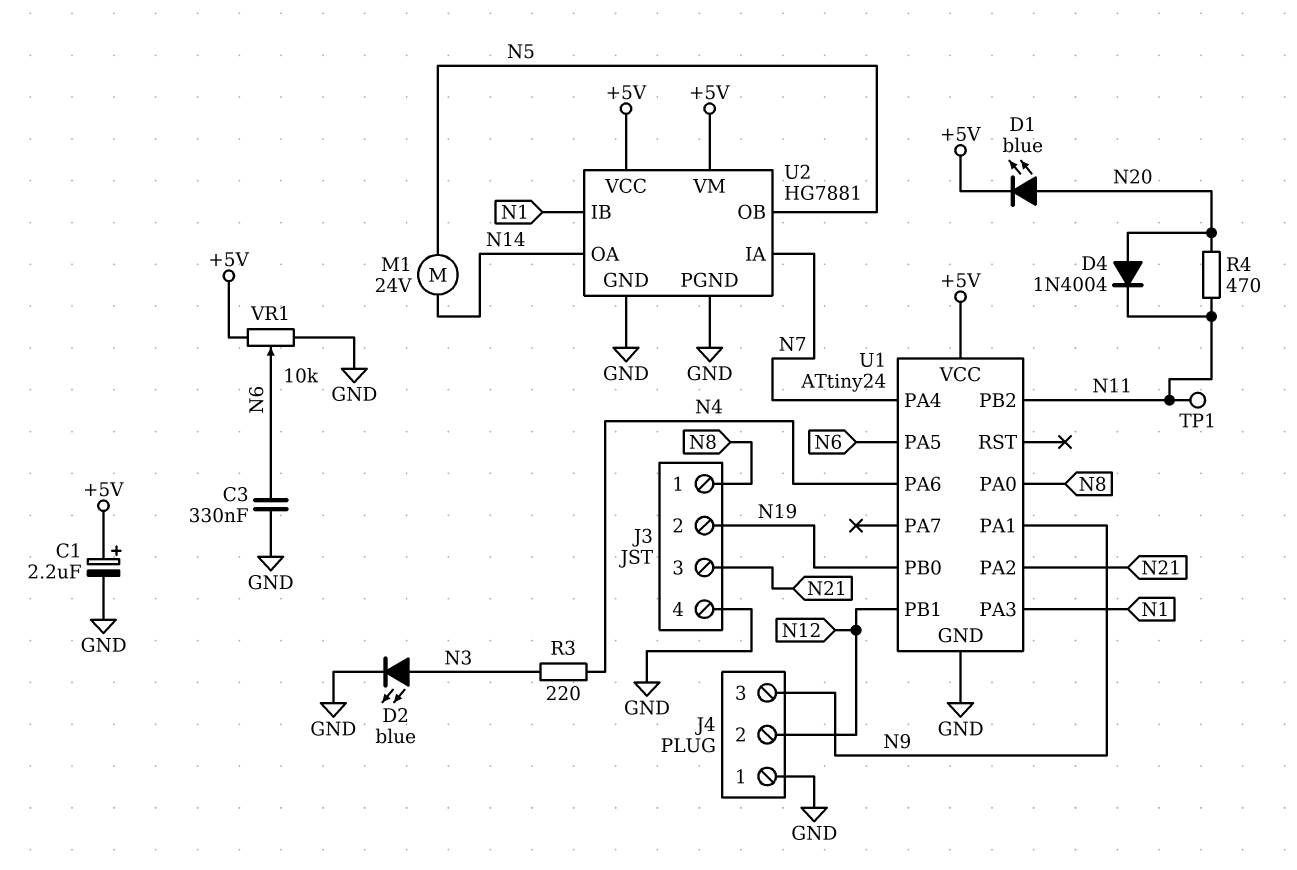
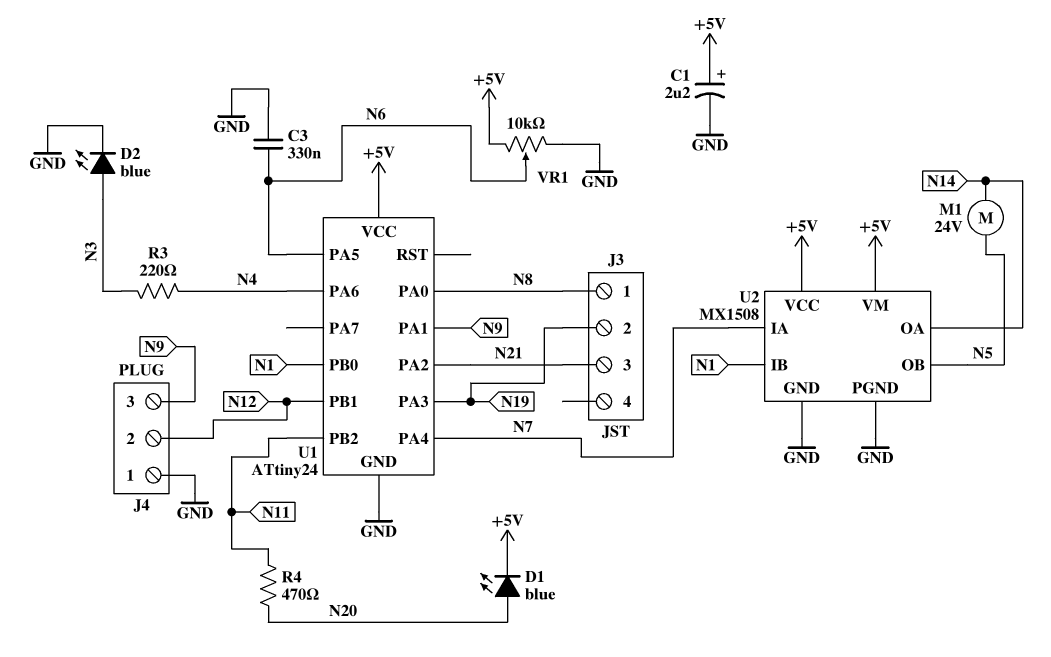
D4: diode 1N4004 (A N20, K N11) -> none
J3 pin 4: GND -> none
TP1: test point (N11) -> none
U1 pin PA3: N1 -> N19
U1 pin PB0: N19 -> N1
U2: HG7881 -> MX1508

